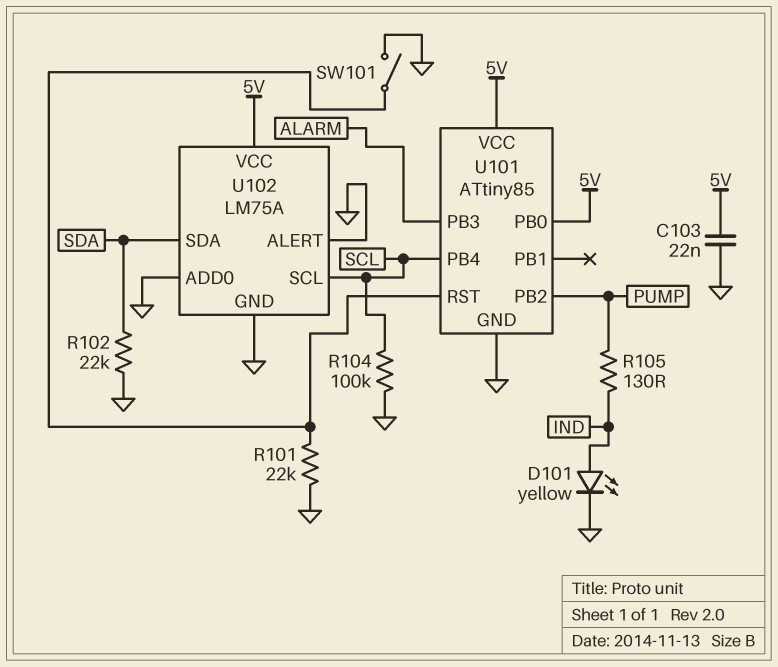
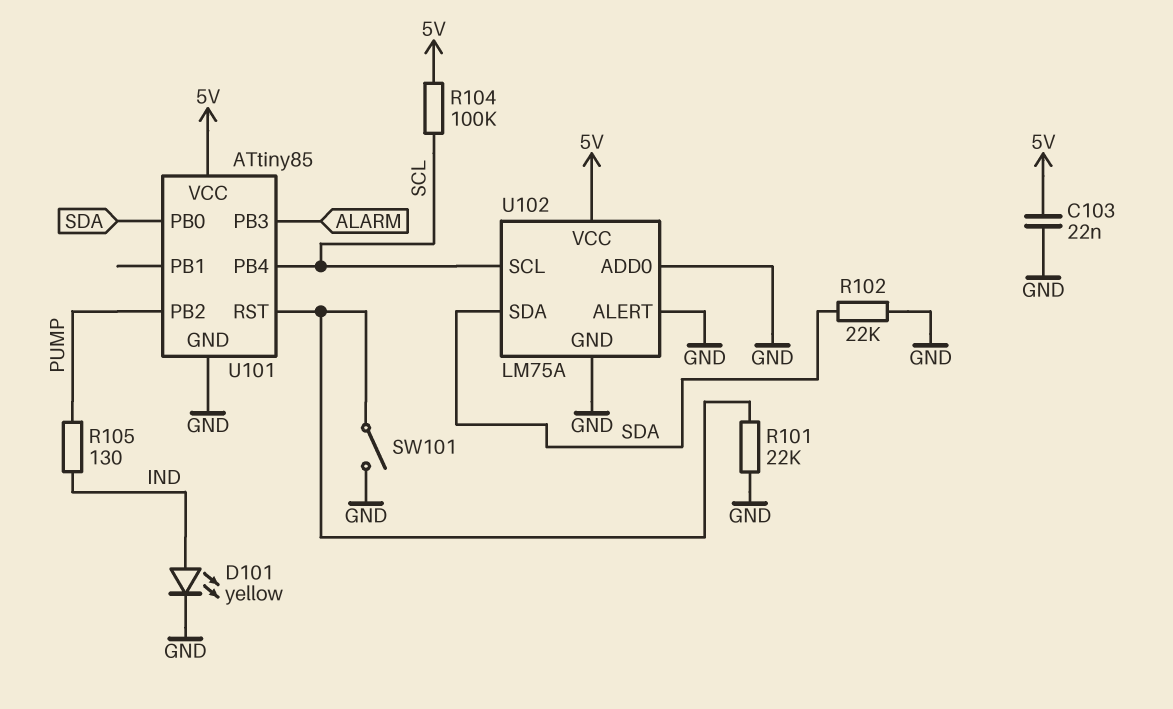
R104: 100k (GND, SCL) -> 100k (5V, SCL)
U101 pin PB0: 5V -> SDA

